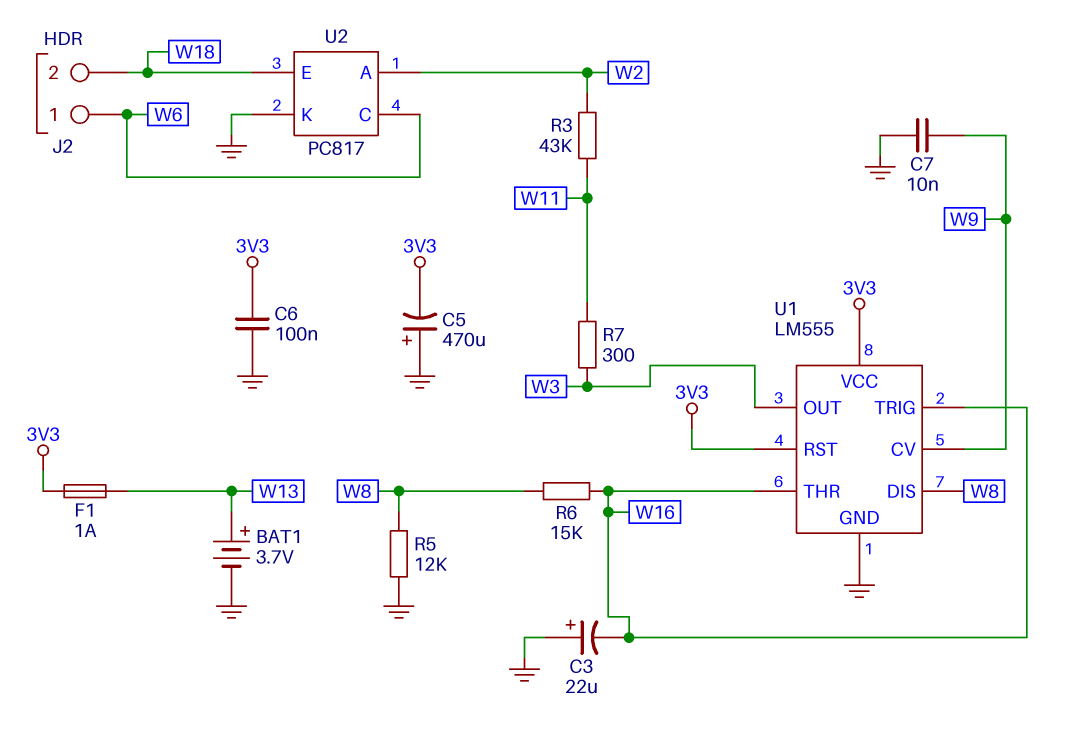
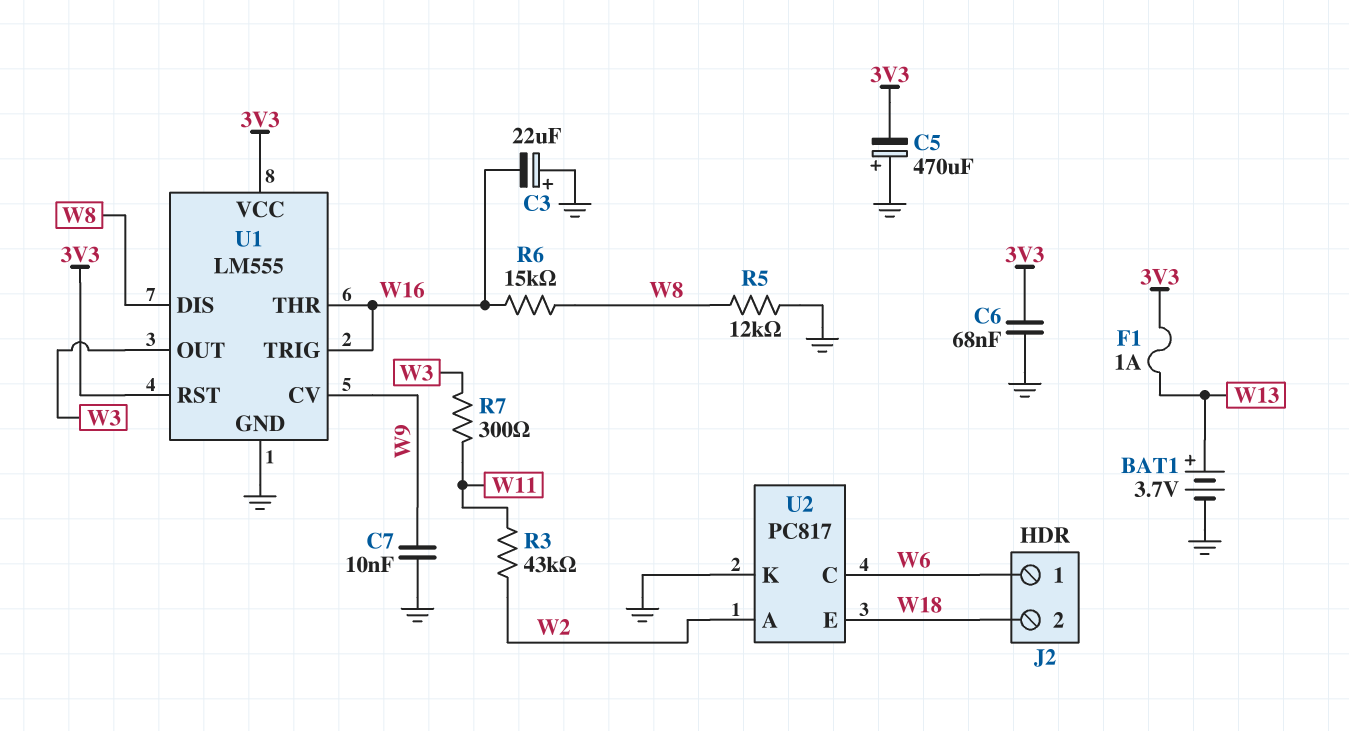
C6: 100nF (3V3, GND) -> 68nF (3V3, GND)

